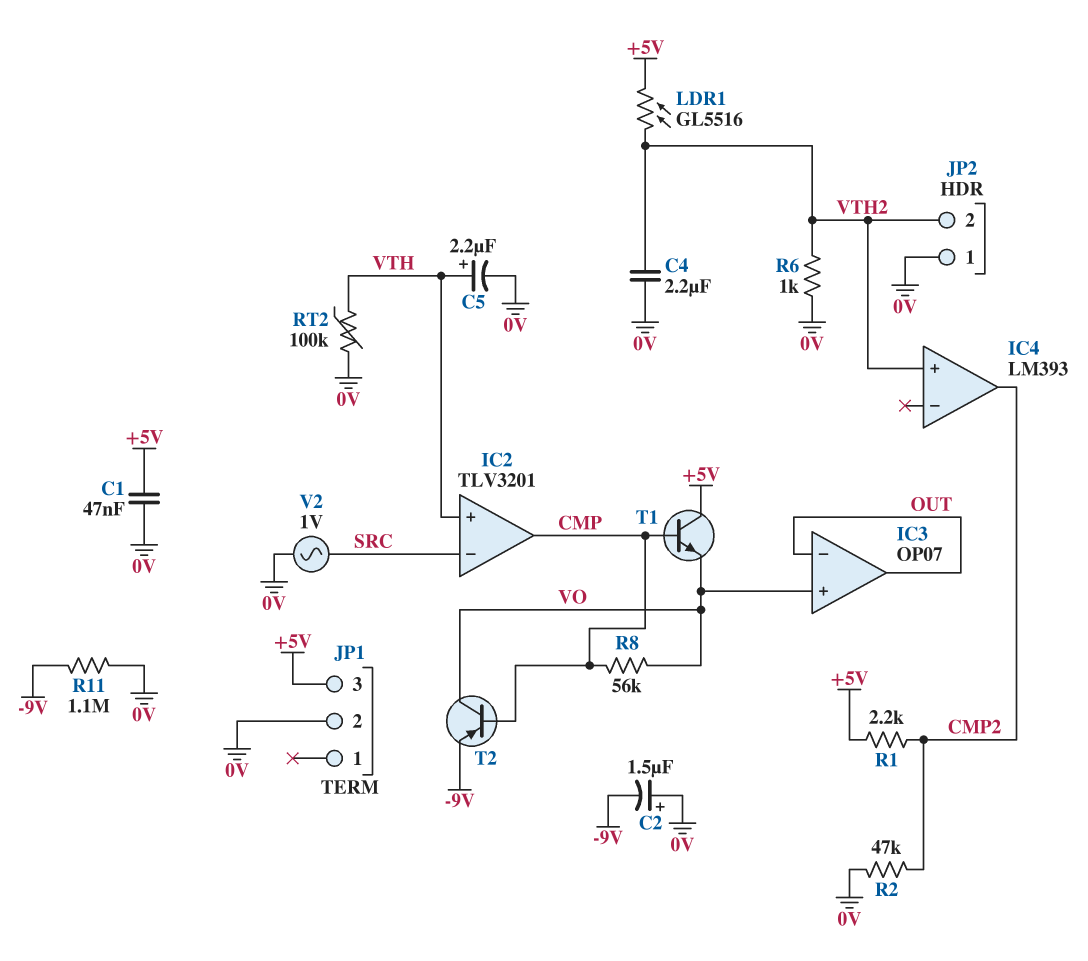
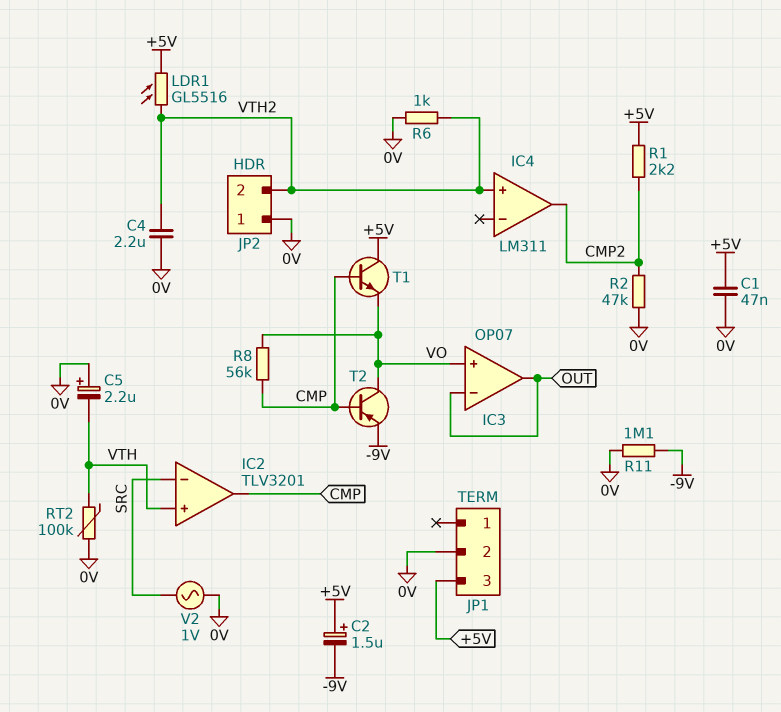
C2: 1.5uF (plus 0V, minus -9V) -> 1.5uF (plus +5V, minus -9V)
C5: 2.2uF (plus VTH, minus 0V) -> 2.2uF (plus 0V, minus VTH)
IC4: LM393 -> LM311

